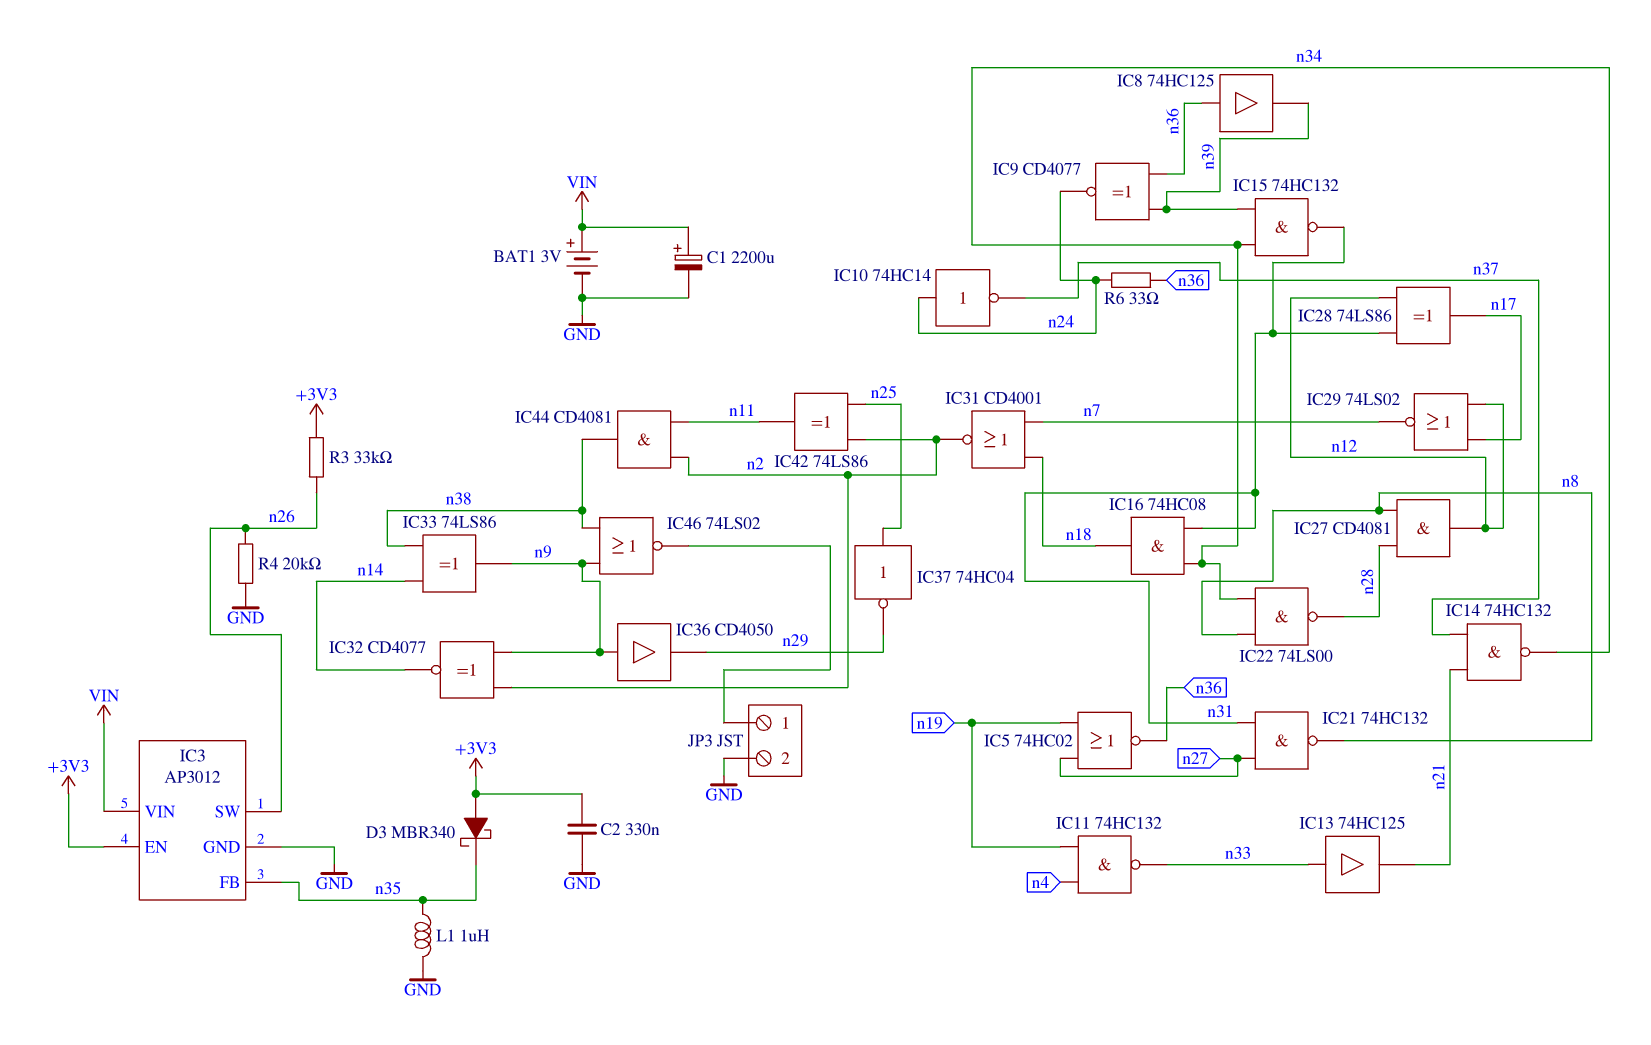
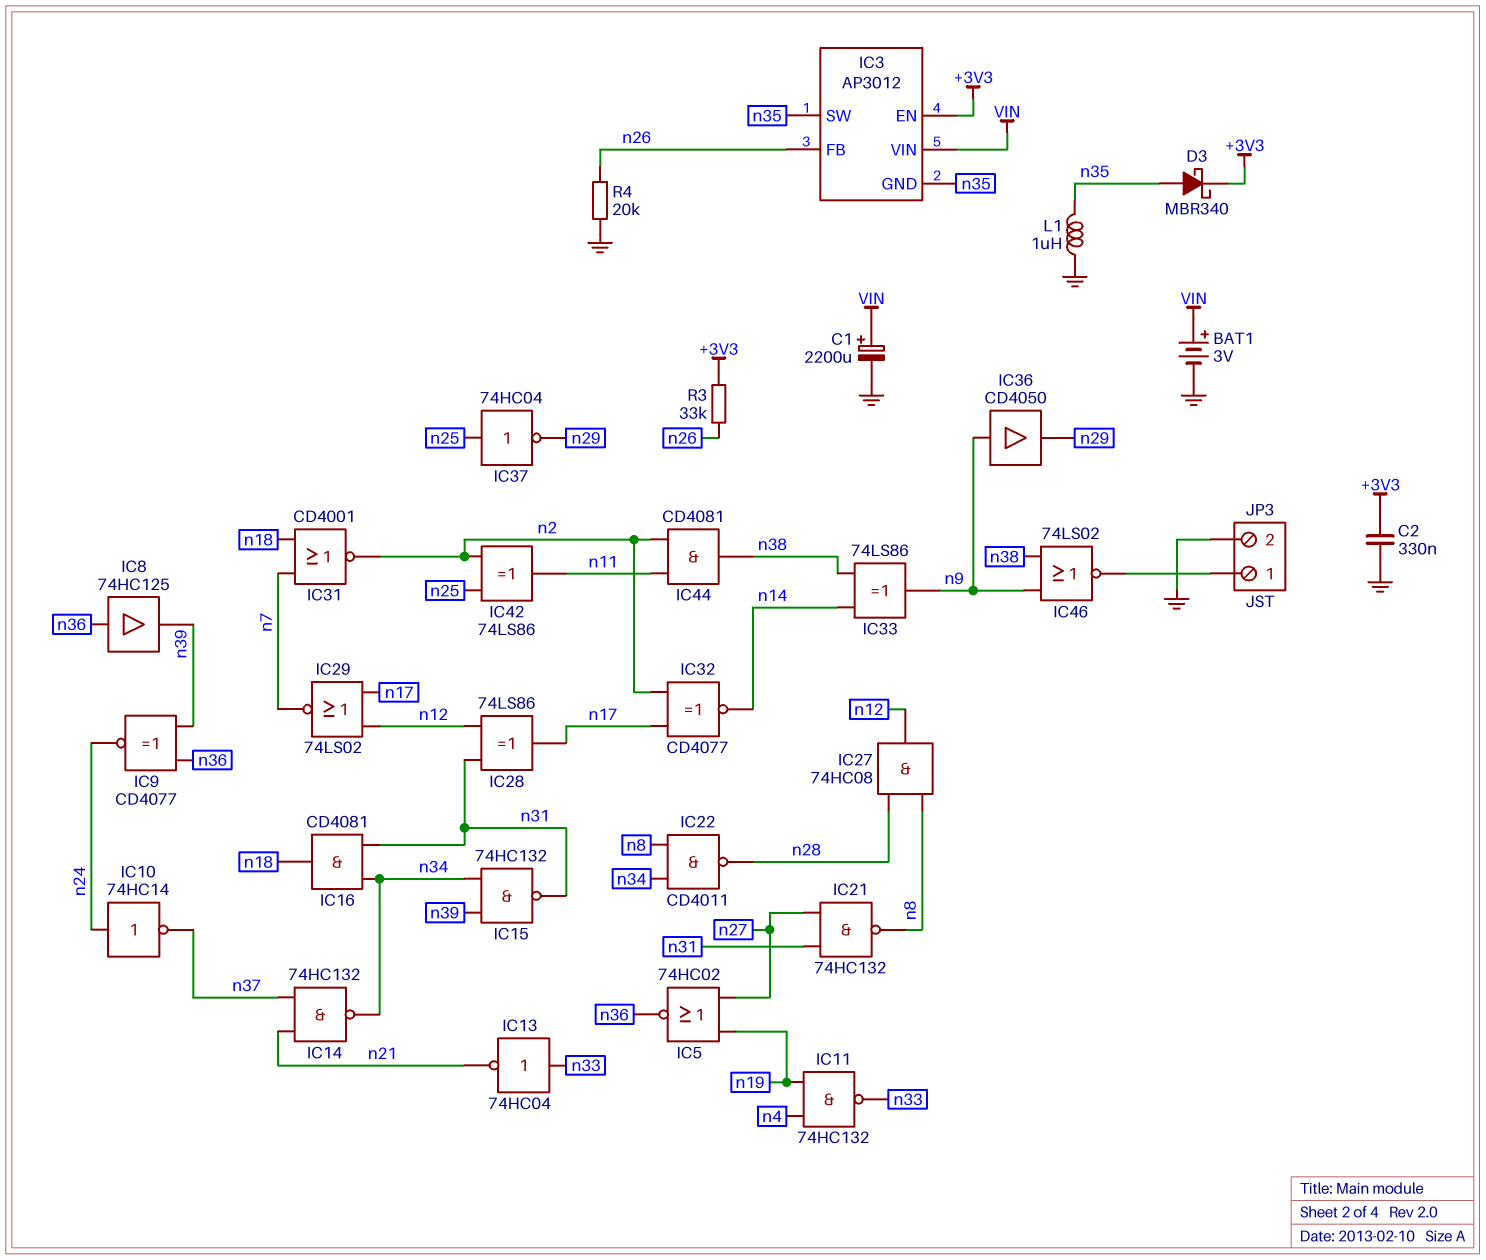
D3: schottky MBR340 (A +3V3, K n35) -> schottky MBR340 (A n35, K +3V3)
IC3 pin FB: n35 -> n26
IC3 pin GND: GND -> n35
IC3 pin SW: n26 -> n35
IC13: buffer 74HC125 (in n33, out n21) -> NOT 74HC04 (in n33, out n21)
IC16: AND 74HC08 (in n31, in n34, out n18) -> AND CD4081 (in n31, in n34, out n18)
IC22: NAND 74LS00 (in n8, in n34, out n28) -> NAND CD4011 (in n8, in n34, out n28)
IC27: AND CD4081 (in n8, in n28, out n12) -> AND 74HC08 (in n8, in n28, out n12)
IC32: XNOR CD4077 (in n2, in n9, out n14) -> XNOR CD4077 (in n2, in n17, out n14)
R6: 33 (n24, n36) -> none

